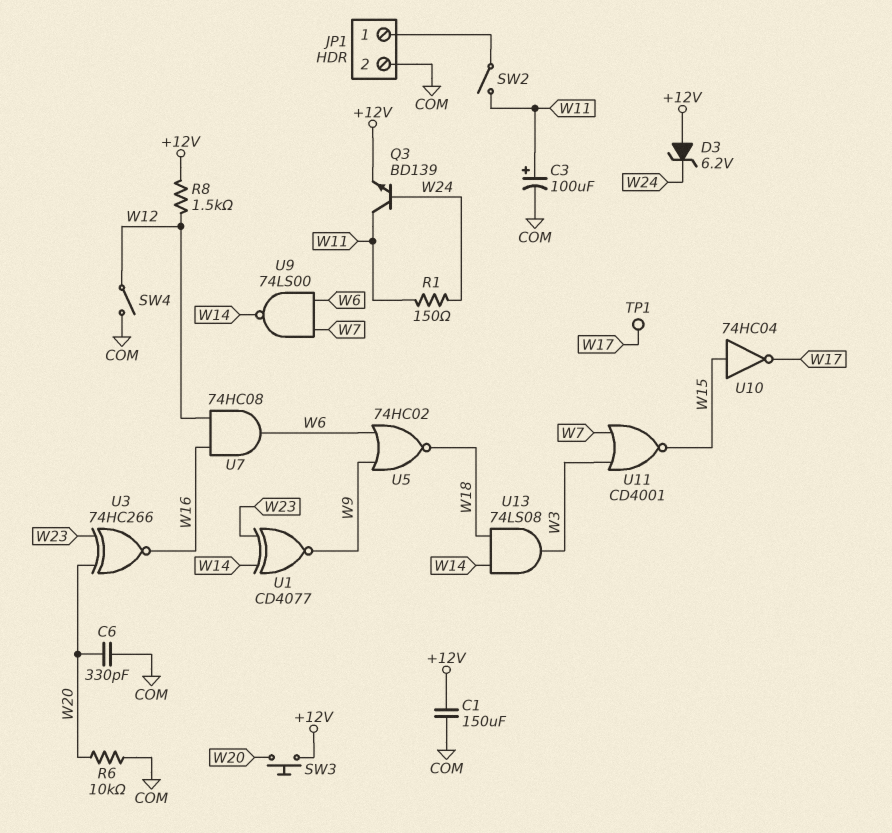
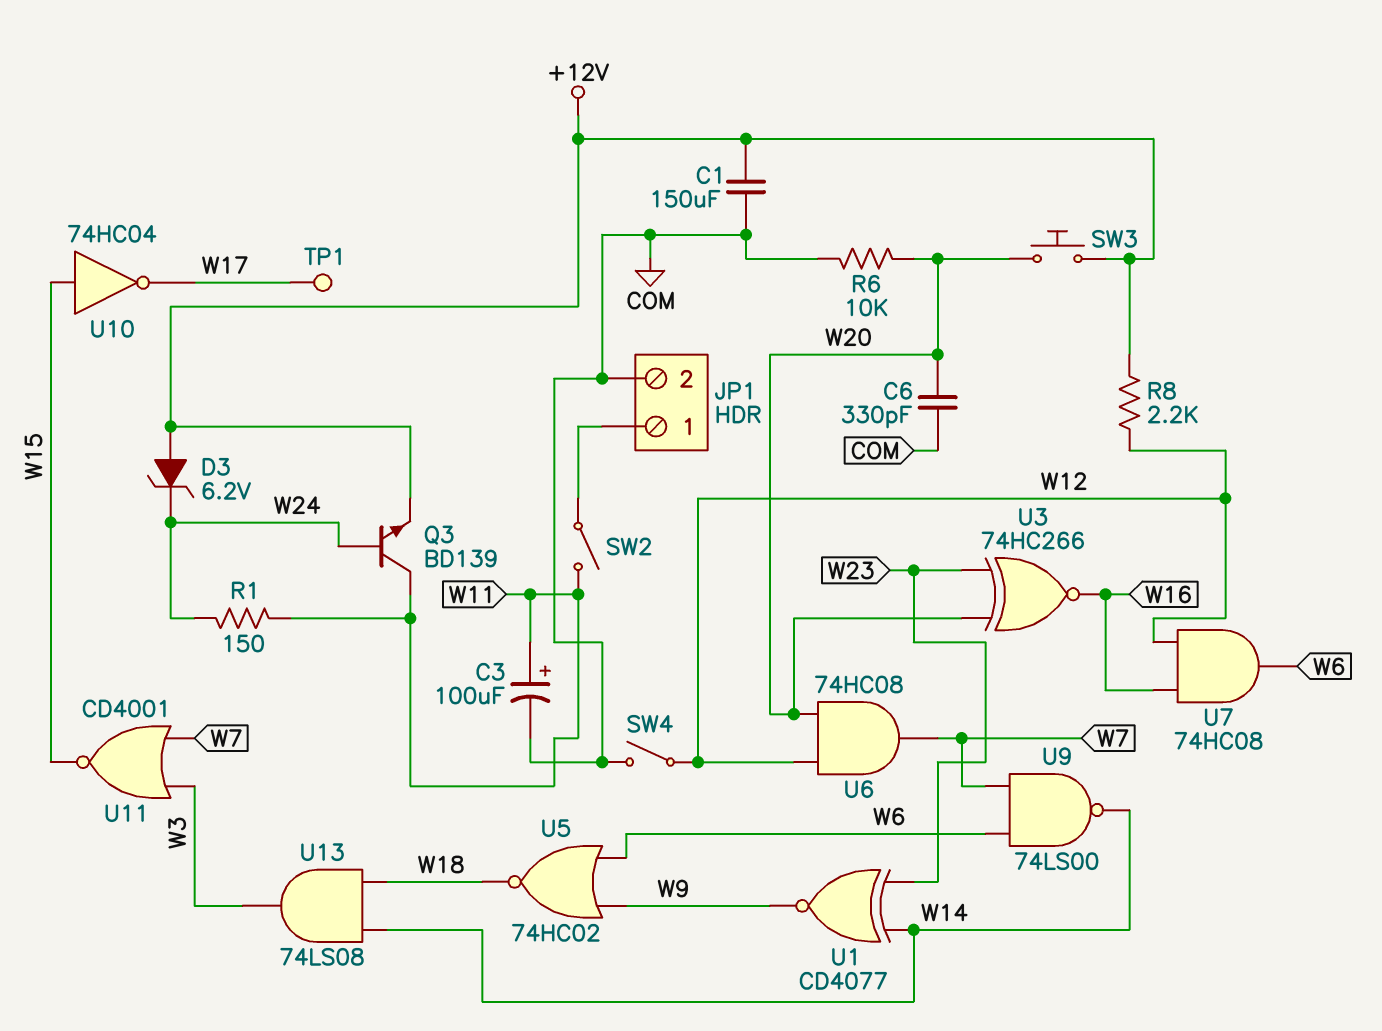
R8: 1.5k (+12V, W12) -> 2.2k (+12V, W12)
U6: none -> AND 74HC08 (in W12, in W20, out W7)

